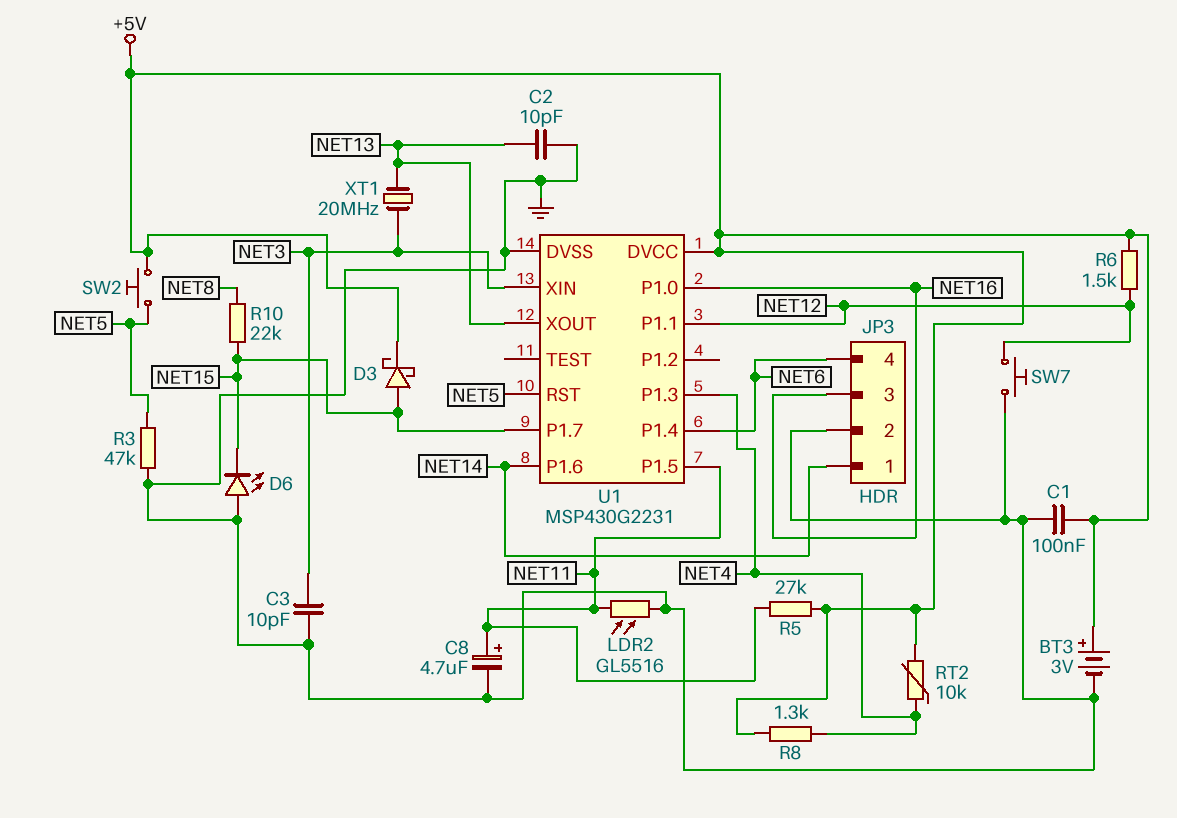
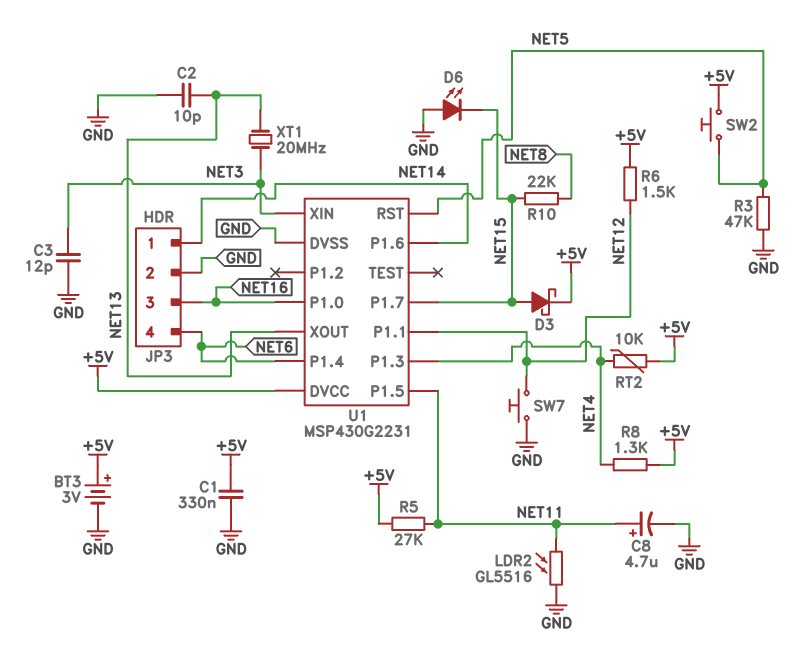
C1: 100nF (+5V, GND) -> 330nF (+5V, GND)
C3: 10pF (GND, NET3) -> 12pF (GND, NET3)

